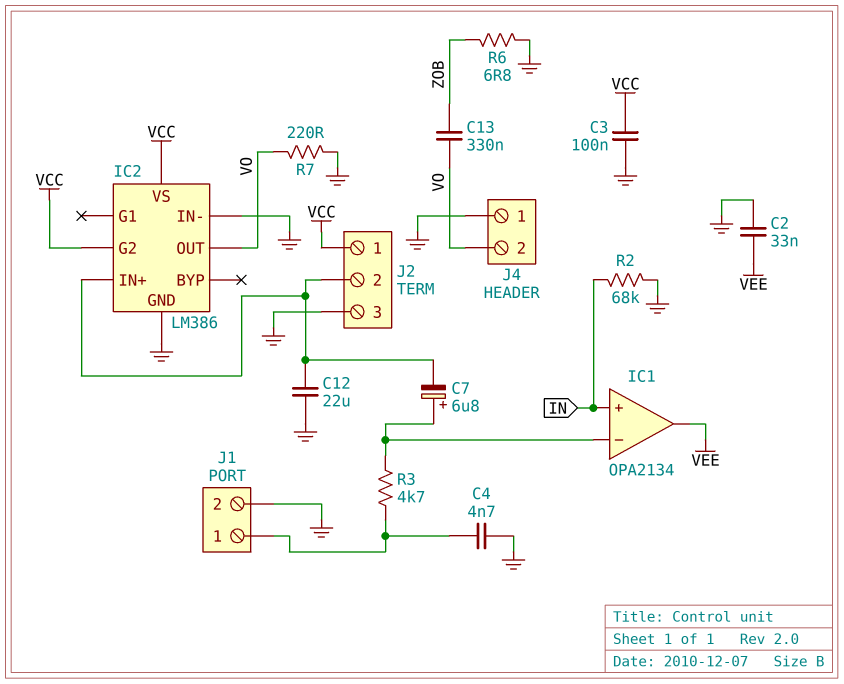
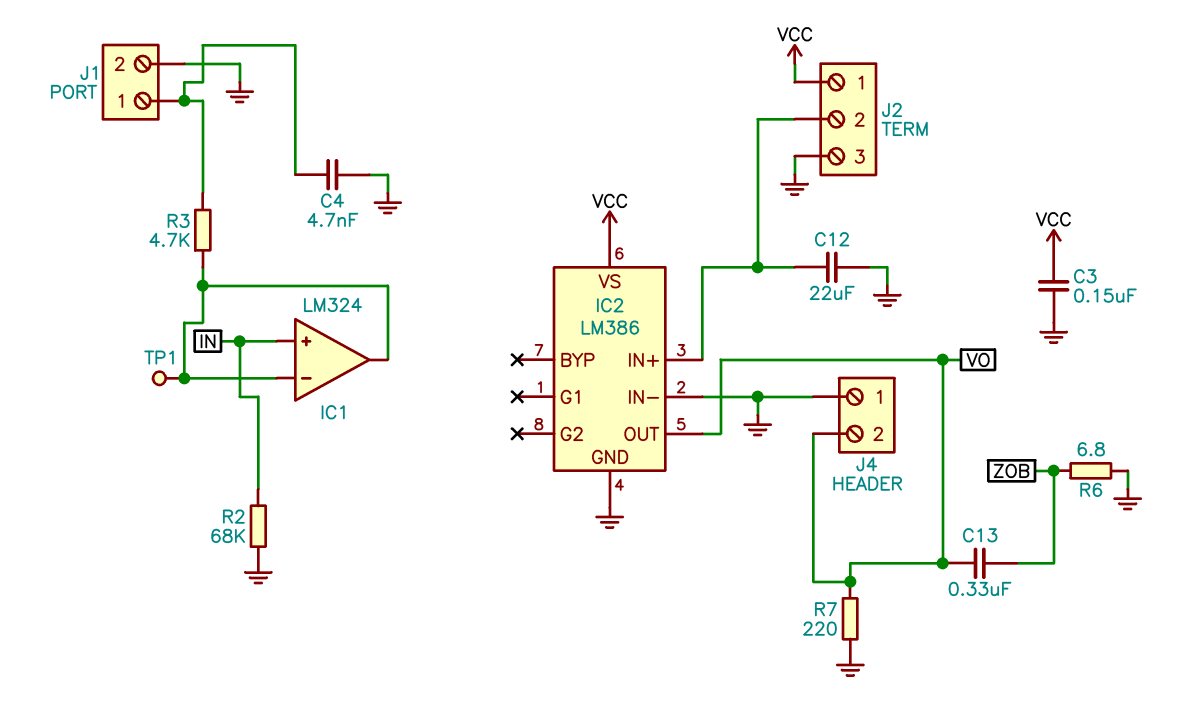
C2: 33nF (GND, VEE) -> none
C3: 100nF (GND, VCC) -> 150nF (GND, VCC)
C7: 6.8uF (plus IC1/in-, minus IC2/IN+) -> none
IC1: OPA2134 -> LM324
IC1 pin out: VEE -> IC1/in-
IC2 pin G2: VCC -> none
TP1: none -> test point (IC1/in-)

